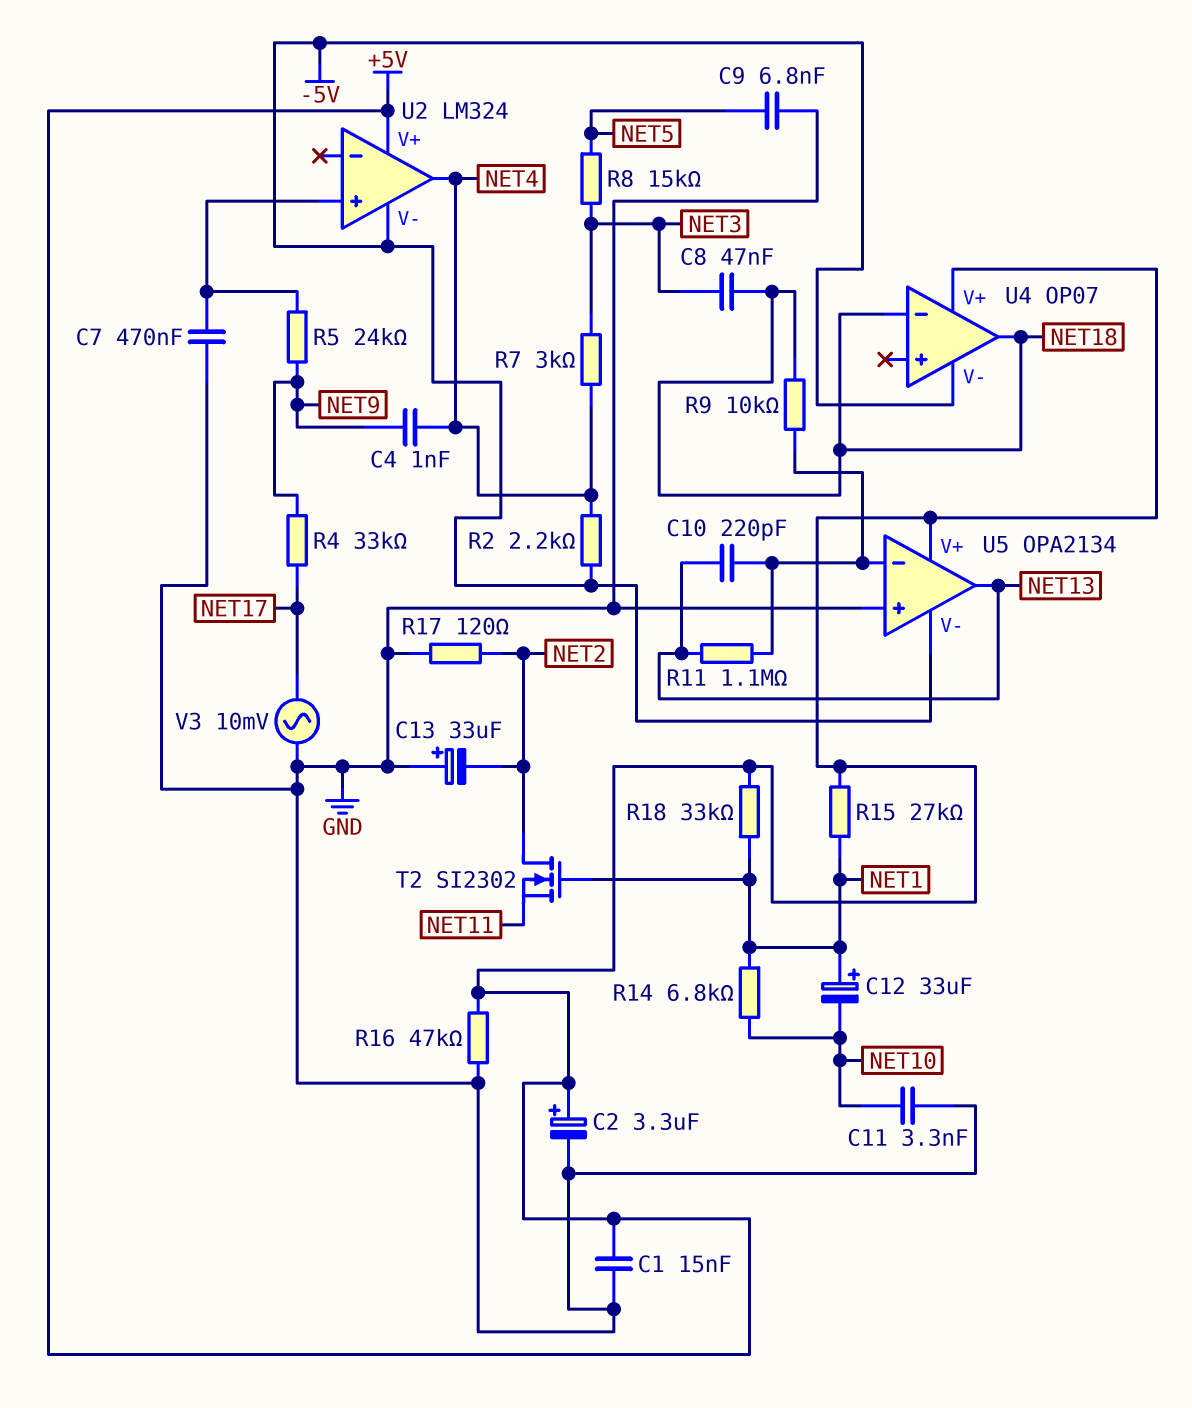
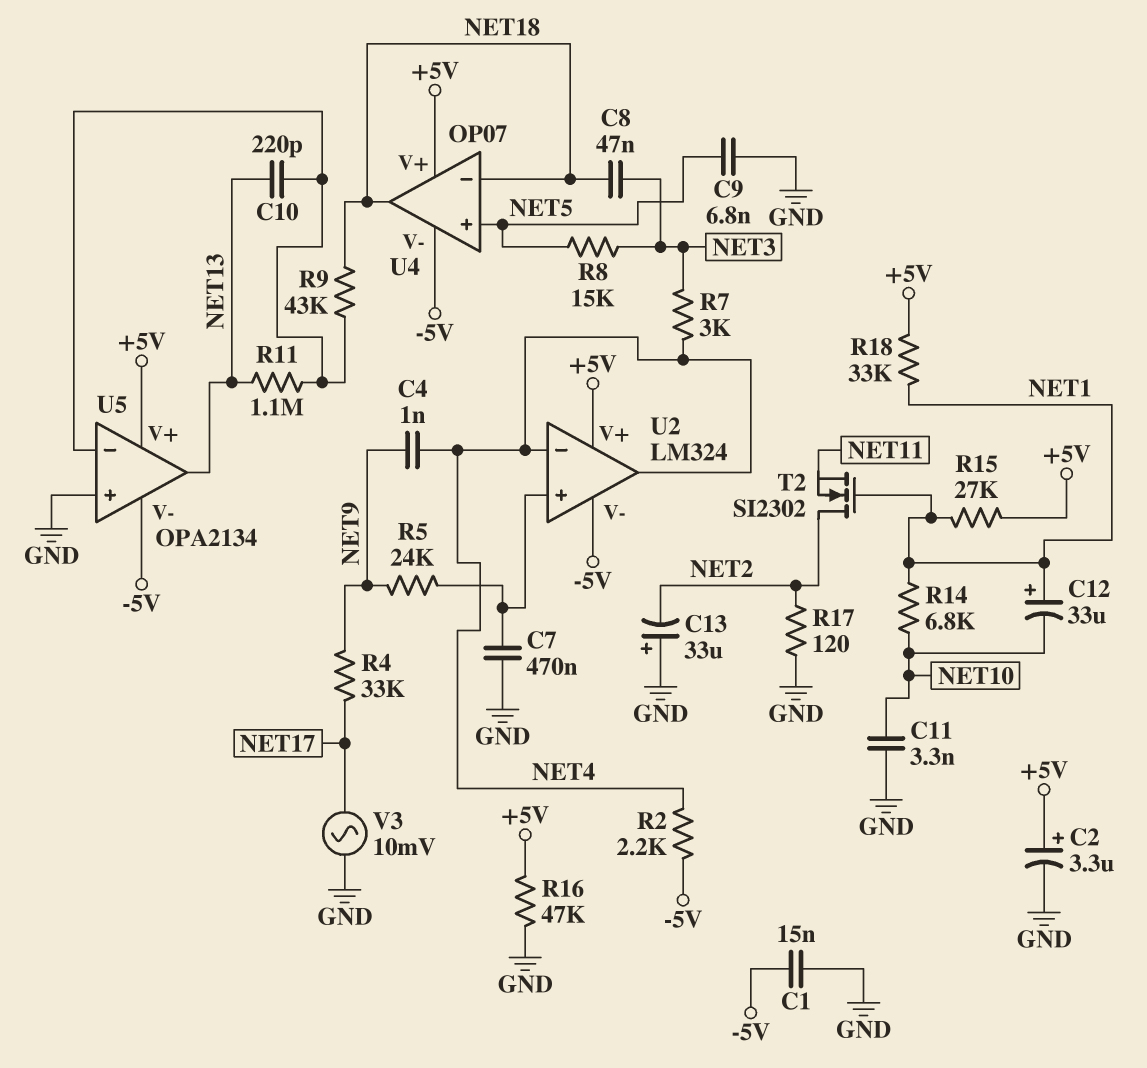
C1: 15nF (+5V, GND) -> 15nF (-5V, GND)
R9: 10k (NET18, U5/in-) -> 43k (NET18, U5/in-)
U2 pin in-: none -> NET4
U4 pin in+: none -> NET5

